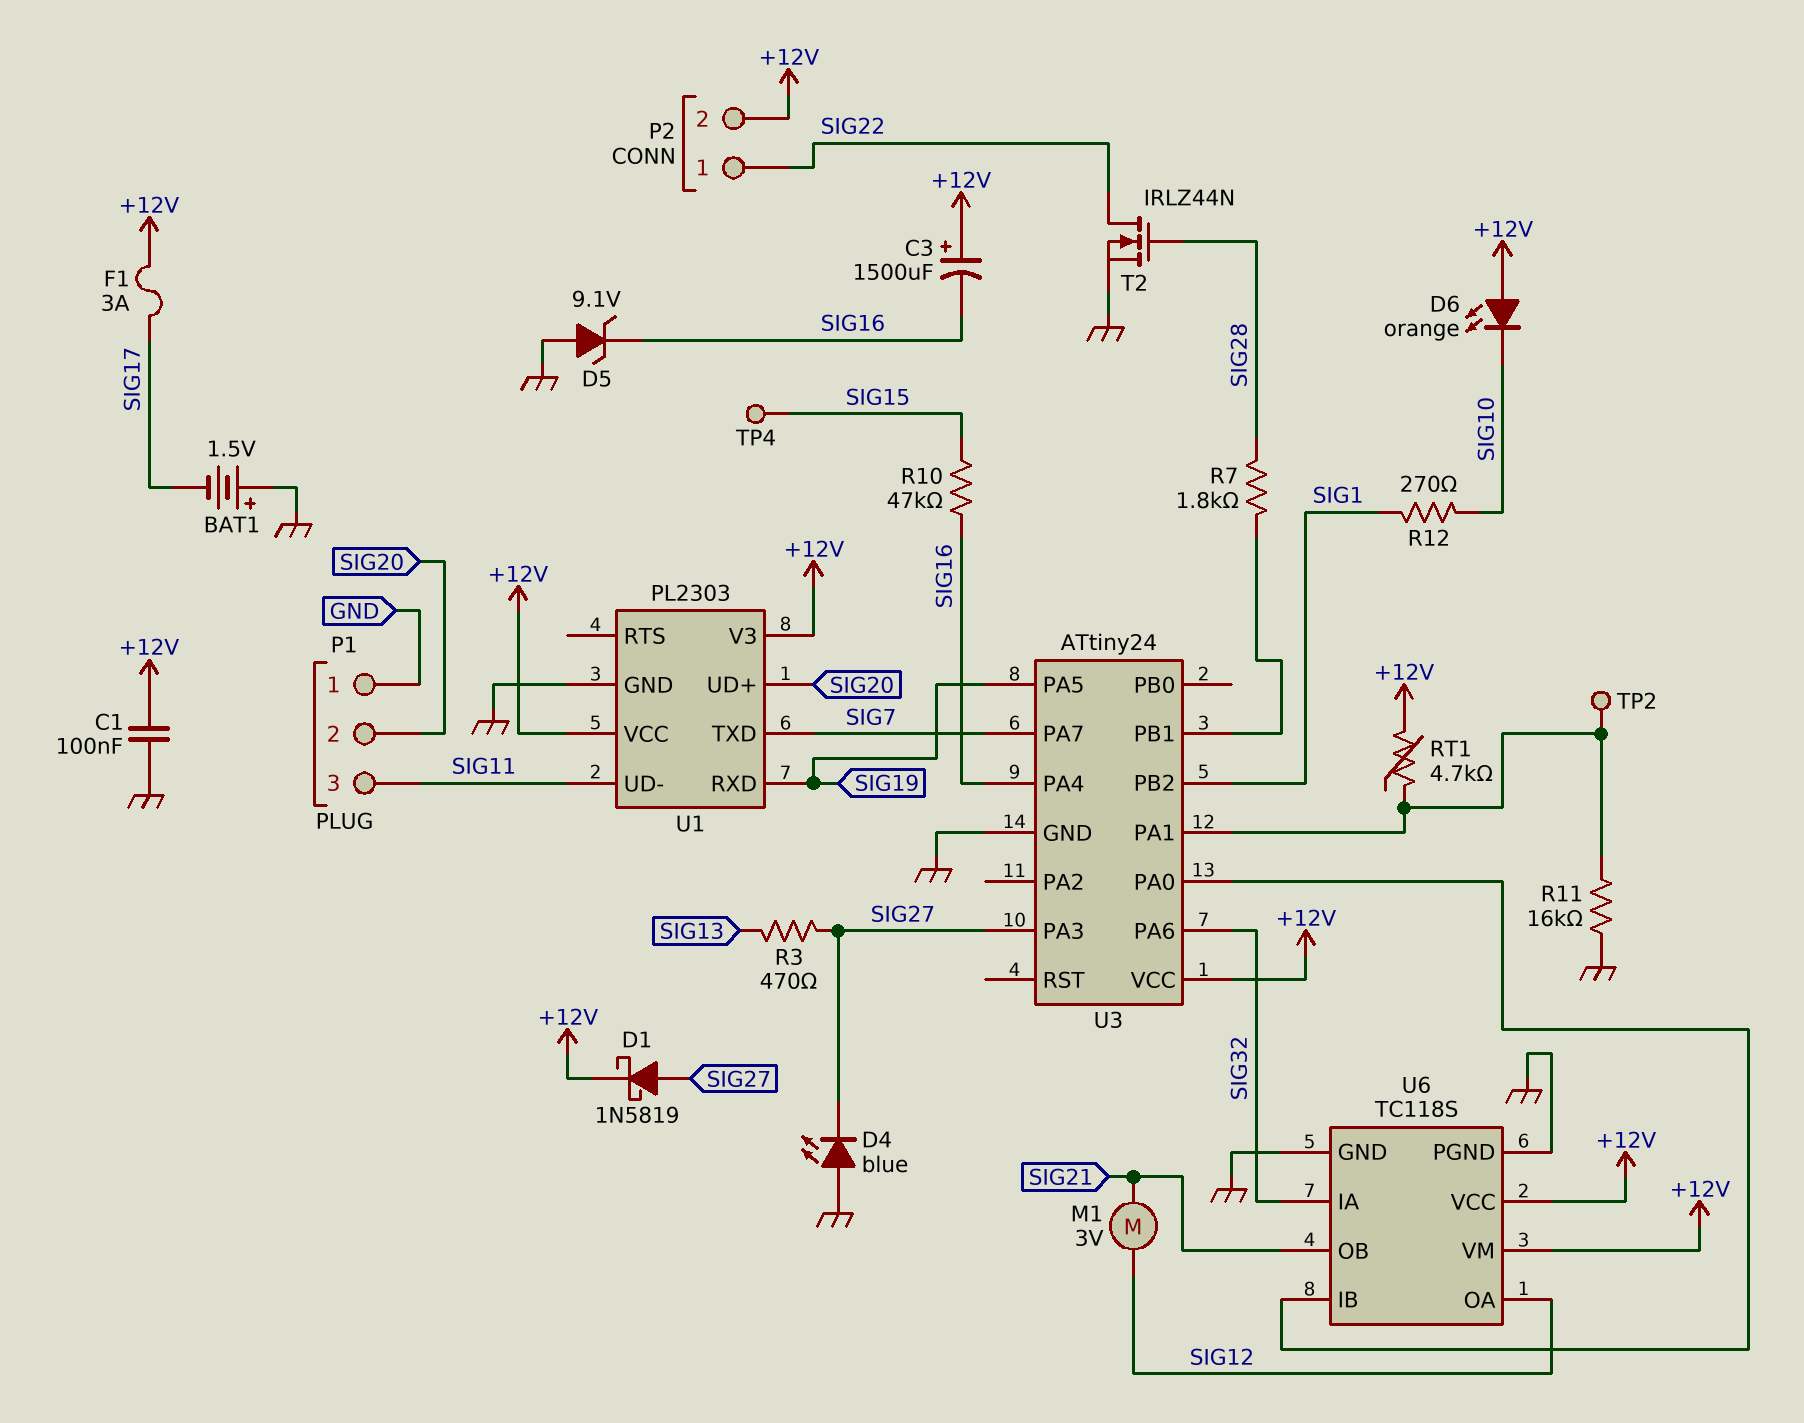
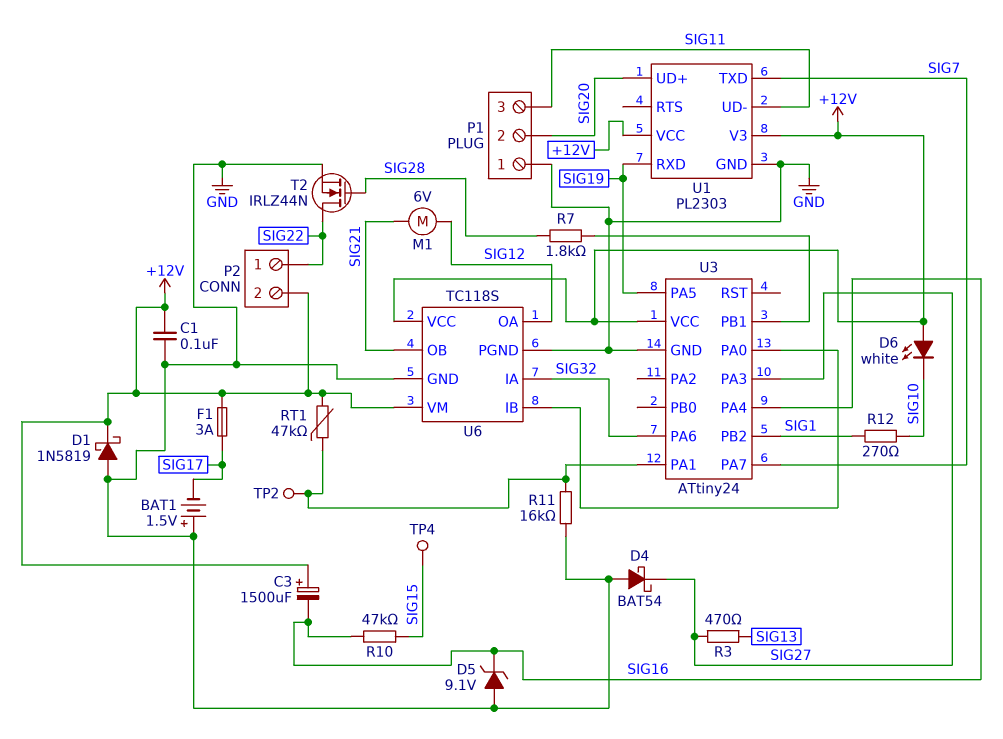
D1: schottky 1N5819 (A SIG27, K +12V) -> schottky 1N5819 (A GND, K +12V)
D4: LED blue (A GND, K SIG27) -> schottky BAT54 (A GND, K SIG27)
D6: LED orange (A +12V, K SIG10) -> LED white (A +12V, K SIG10)
M1: motor 3V (SIG12, SIG21) -> motor 6V (SIG12, SIG21)
RT1: 4.7k (+12V, U3/PA1) -> 47k (+12V, U3/PA1)

